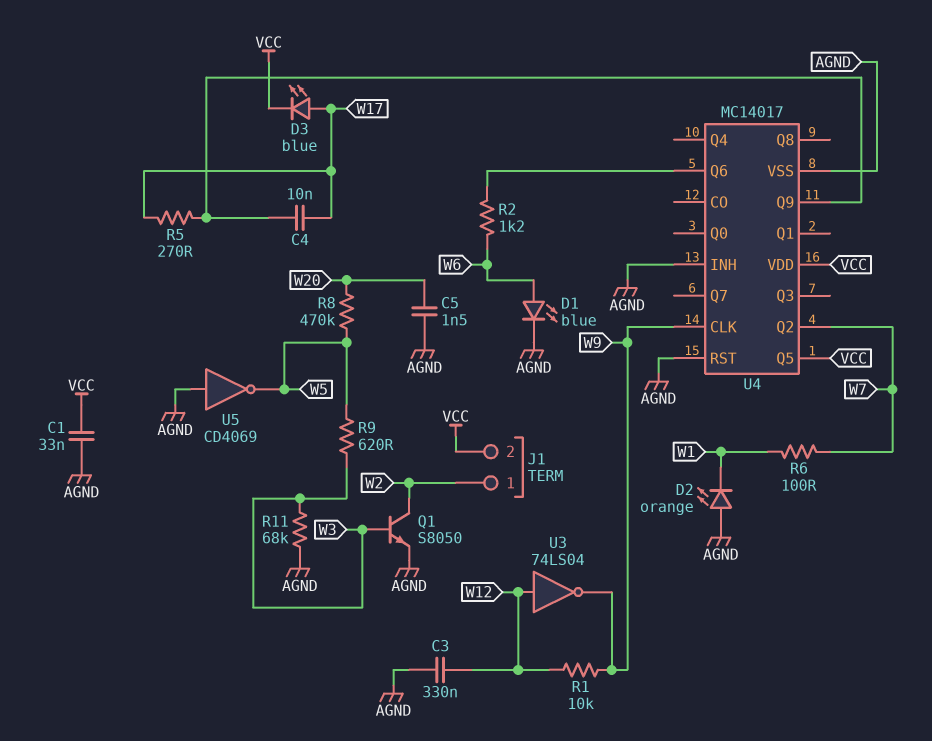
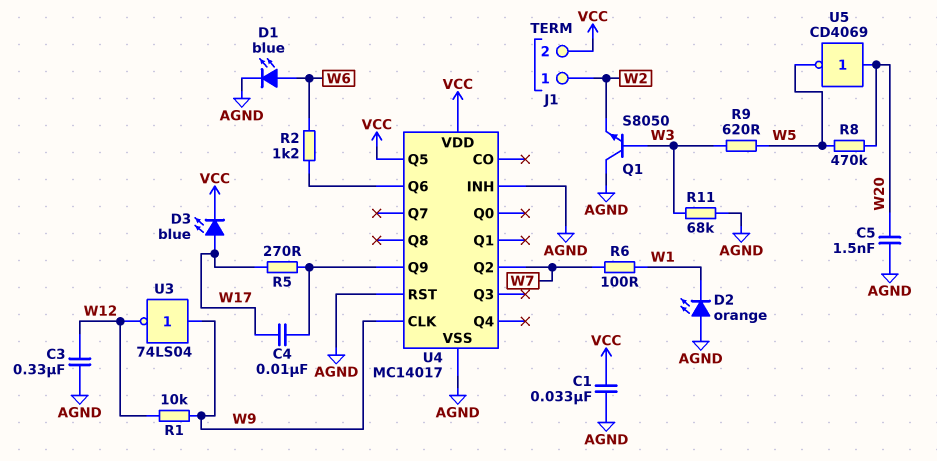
Q1: NPN S8050 (B W3, C W2, E AGND) -> NPN S8050 (B W3, C AGND, E W2)
U3: NOT 74LS04 (in W12, out W9) -> NOT 74LS04 (in W9, out W12)
U5: NOT CD4069 (in AGND, out W5) -> NOT CD4069 (in W20, out W5)

